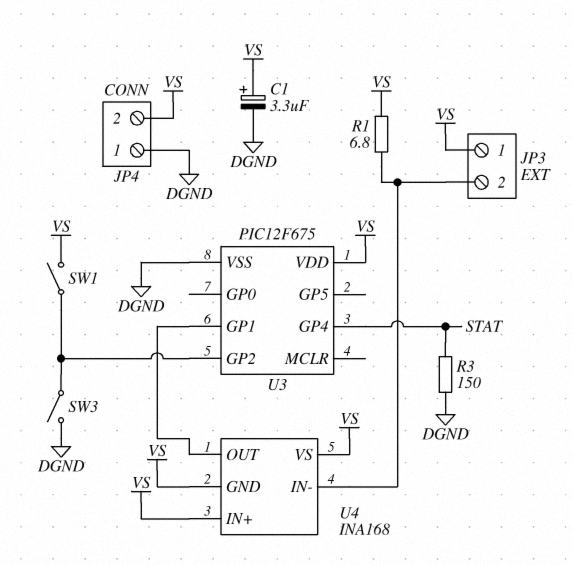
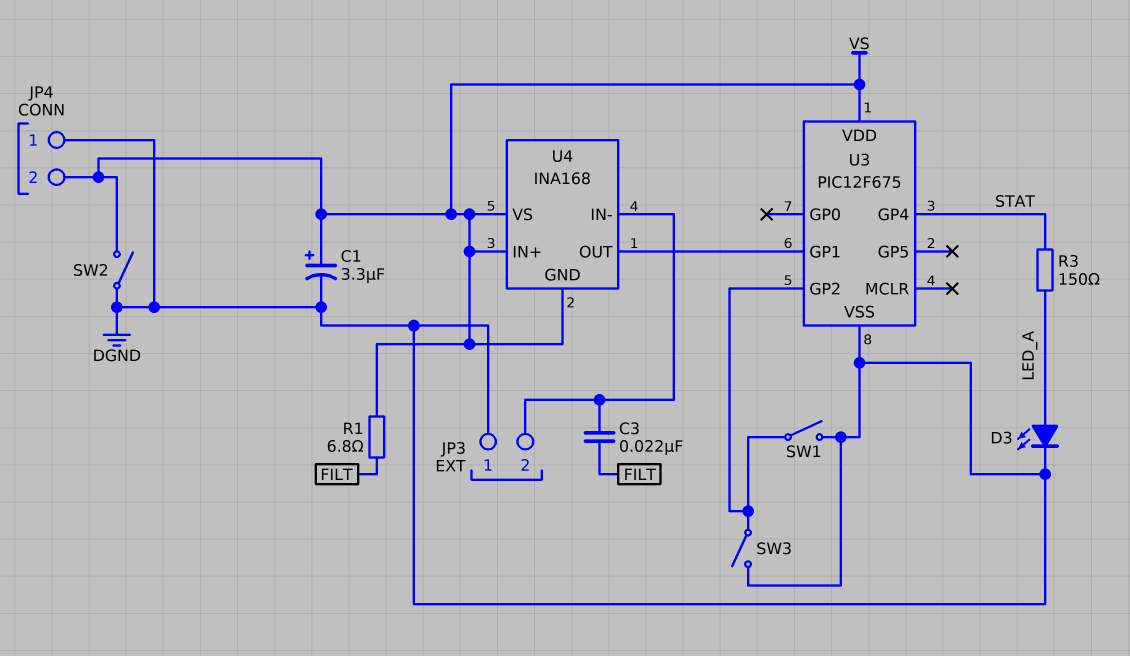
C3: none -> 22nF (FILT, JP3/2)
D3: none -> LED (A LED_A, K DGND)
JP3 pin 1: VS -> DGND
R1: 6.8 (JP3/2, VS) -> 6.8 (FILT, VS)
R3: 150 (DGND, STAT) -> 150 (LED_A, STAT)
SW1: switch (U3/GP2, VS) -> switch (DGND, U3/GP2)
SW2: none -> switch (DGND, VS)

